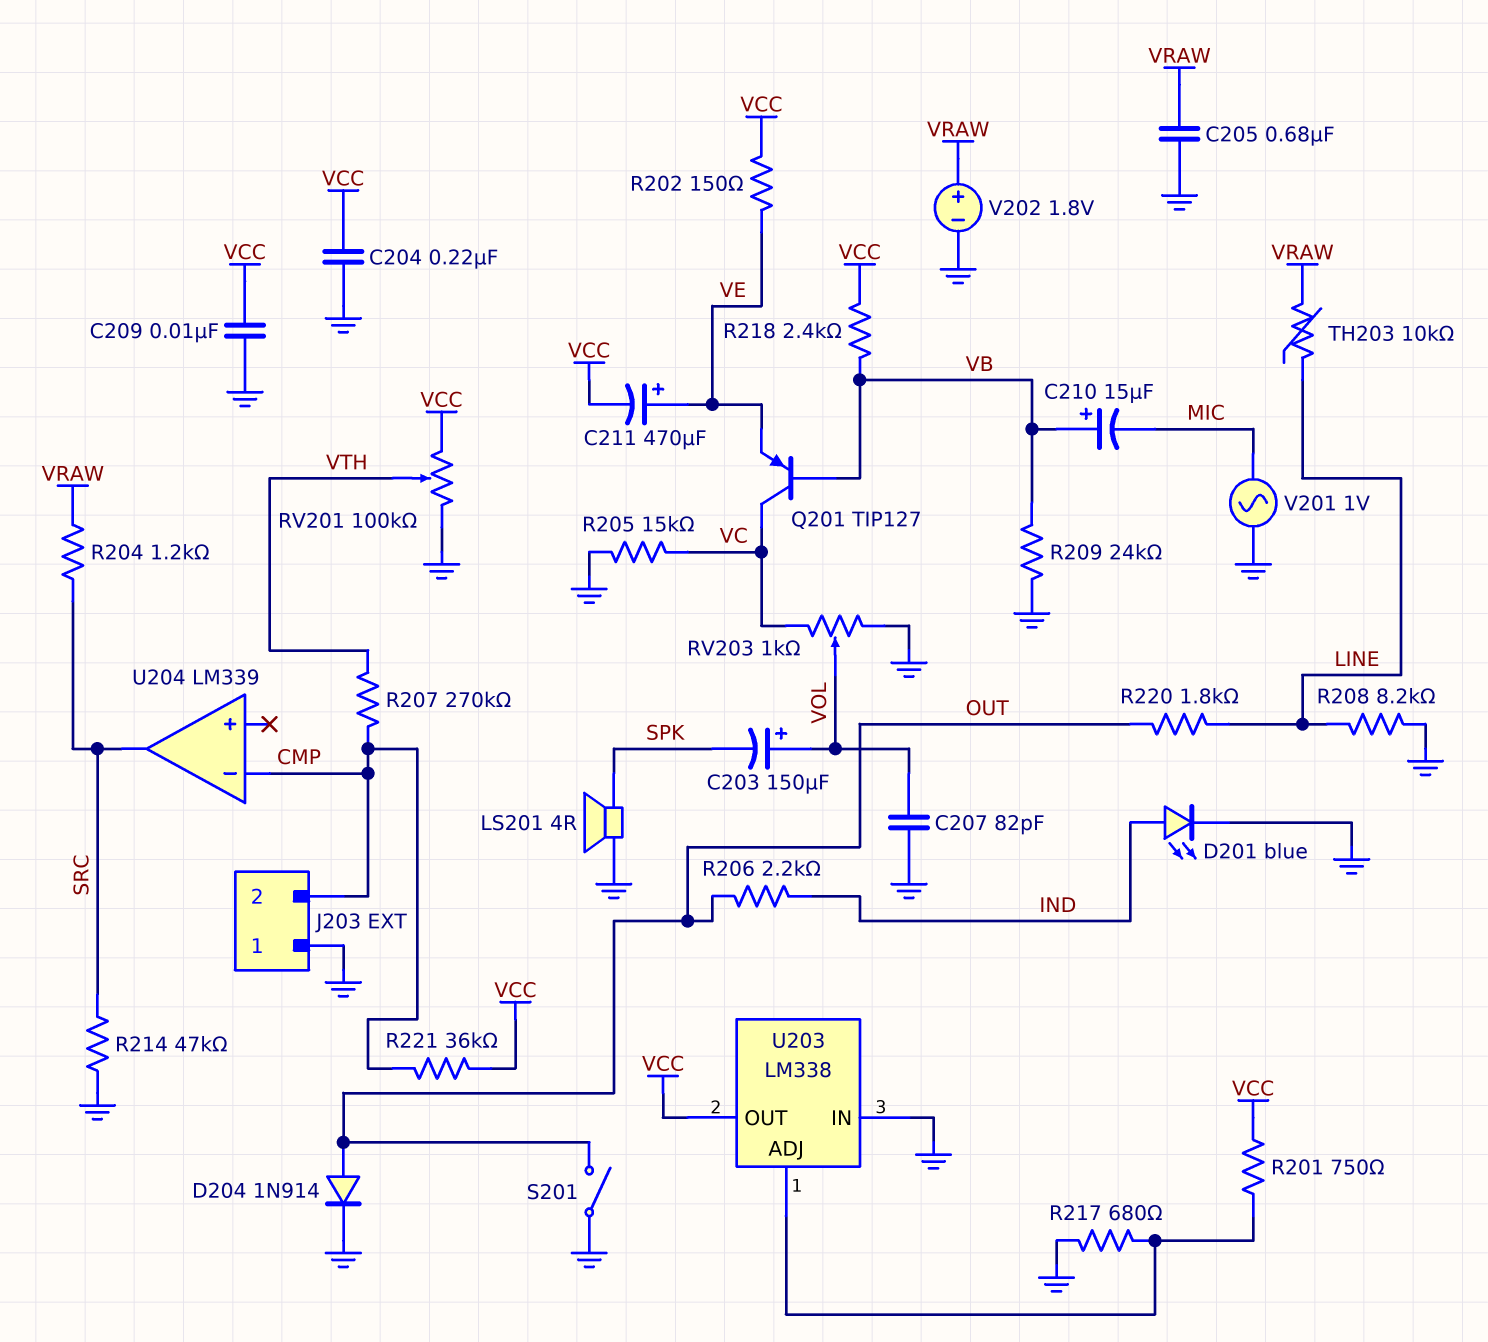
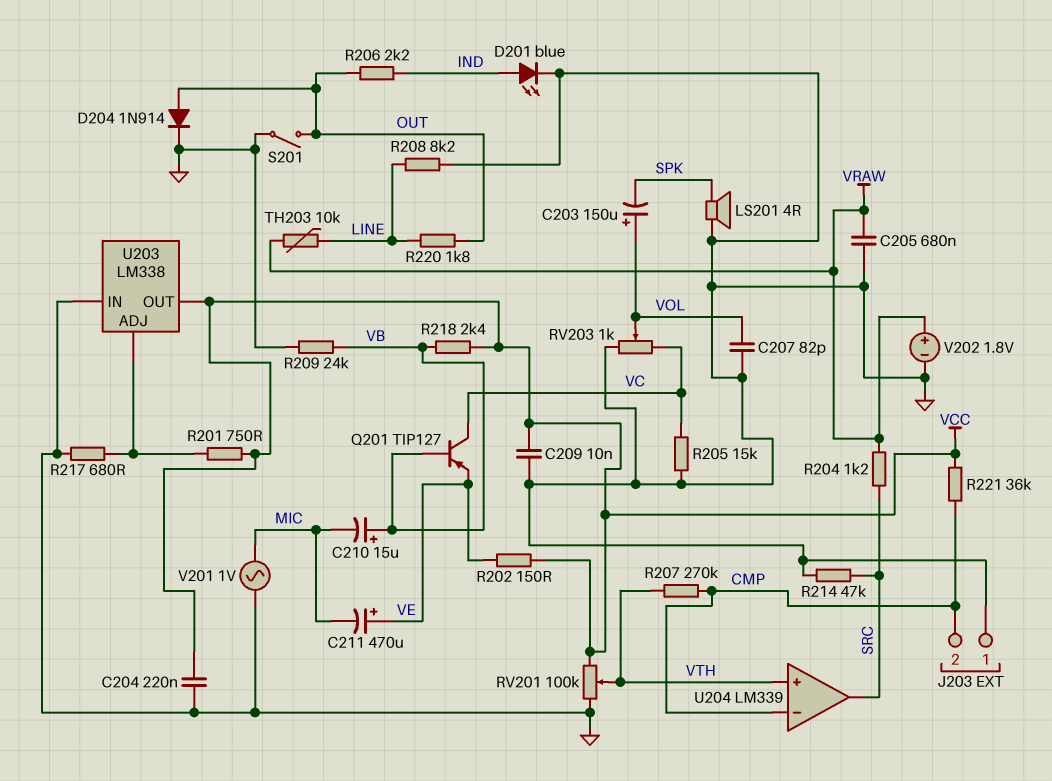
C211: 470uF (plus VE, minus VCC) -> 470uF (plus VE, minus MIC)
U204 pin in+: none -> VTH

